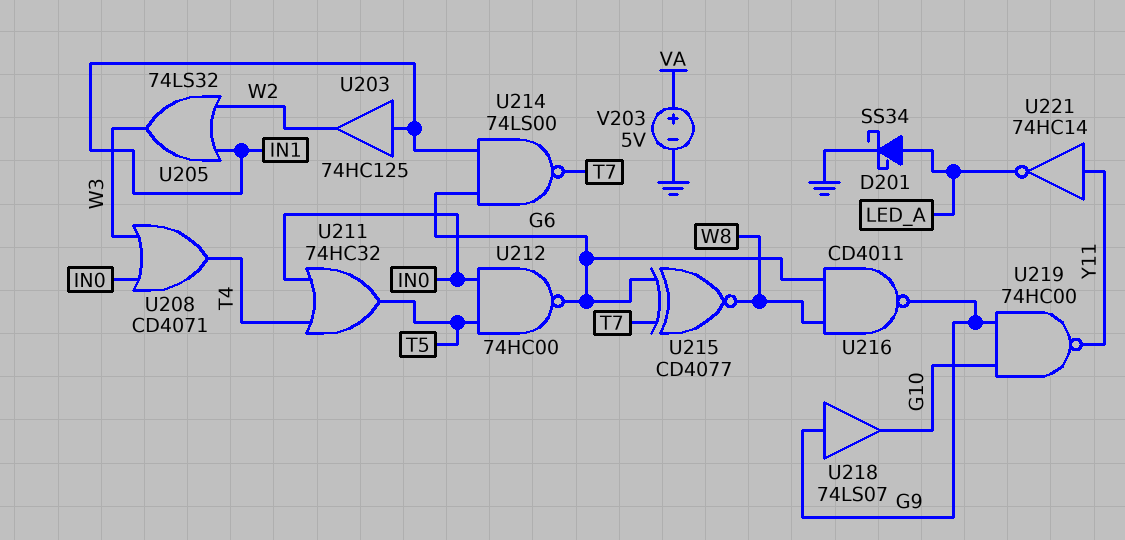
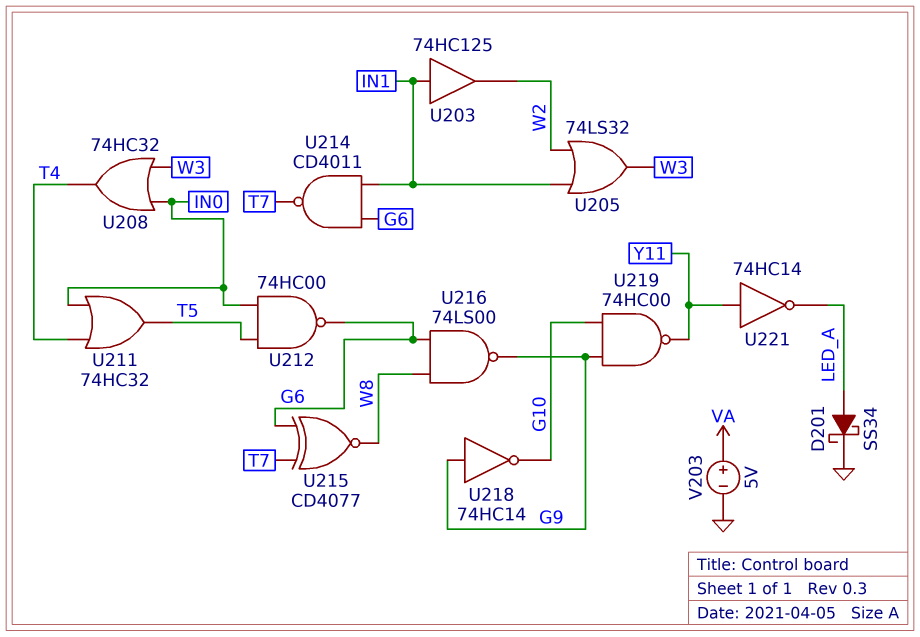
U208: OR CD4071 (in IN0, in W3, out T4) -> OR 74HC32 (in IN0, in W3, out T4)
U214: NAND 74LS00 (in G6, in IN1, out T7) -> NAND CD4011 (in G6, in IN1, out T7)
U216: NAND CD4011 (in G6, in W8, out G9) -> NAND 74LS00 (in G6, in W8, out G9)
U218: buffer 74LS07 (in G9, out G10) -> NOT 74HC14 (in G9, out G10)

